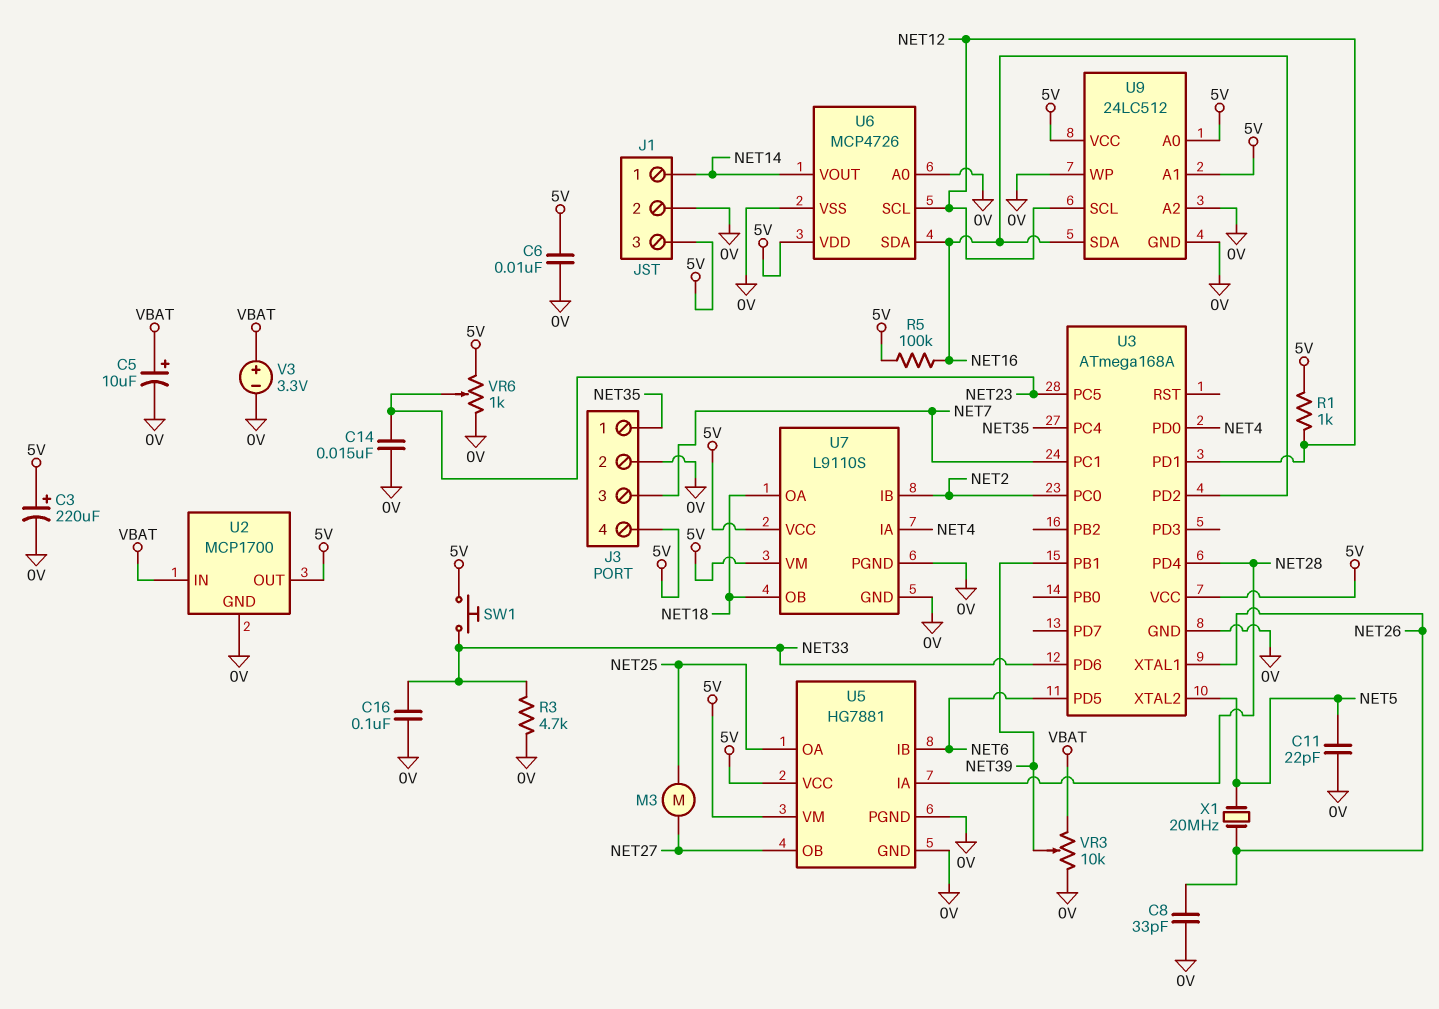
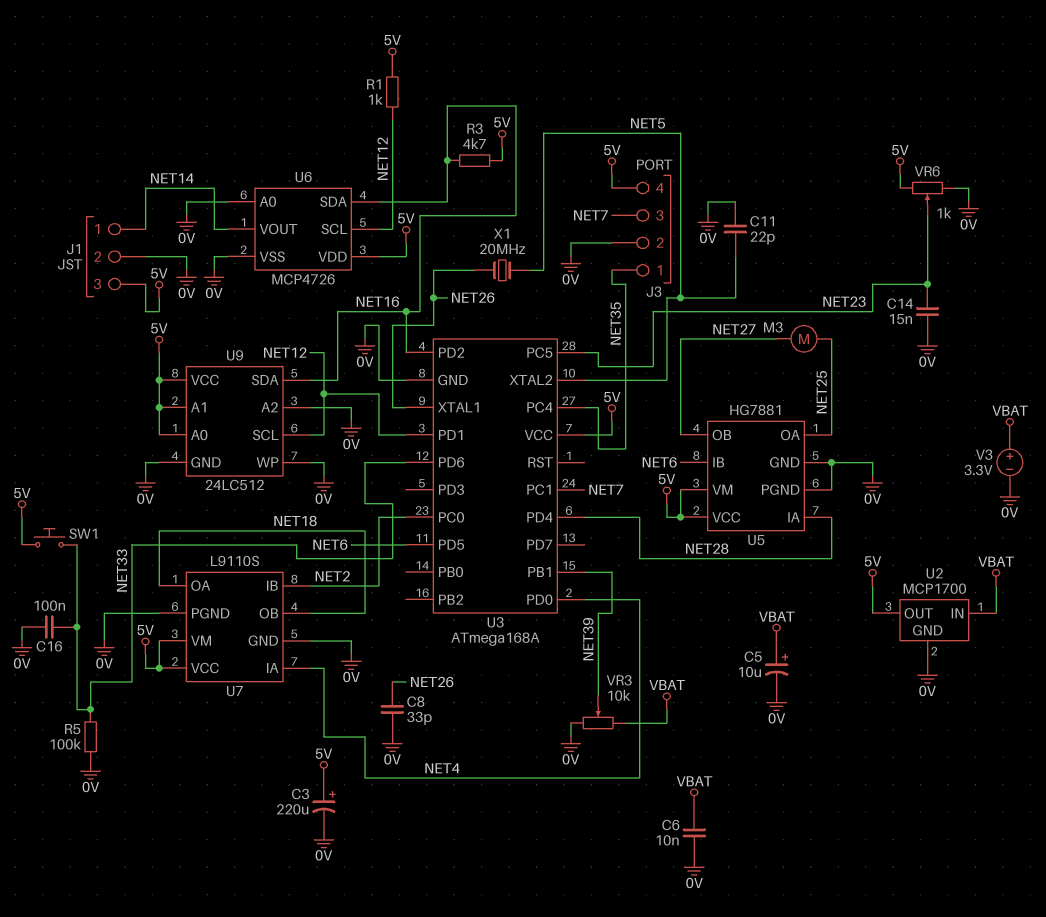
C6: 10nF (0V, 5V) -> 10nF (0V, VBAT)
R3: 4.7k (0V, NET33) -> 4.7k (5V, NET16)
R5: 100k (5V, NET16) -> 100k (0V, NET33)

